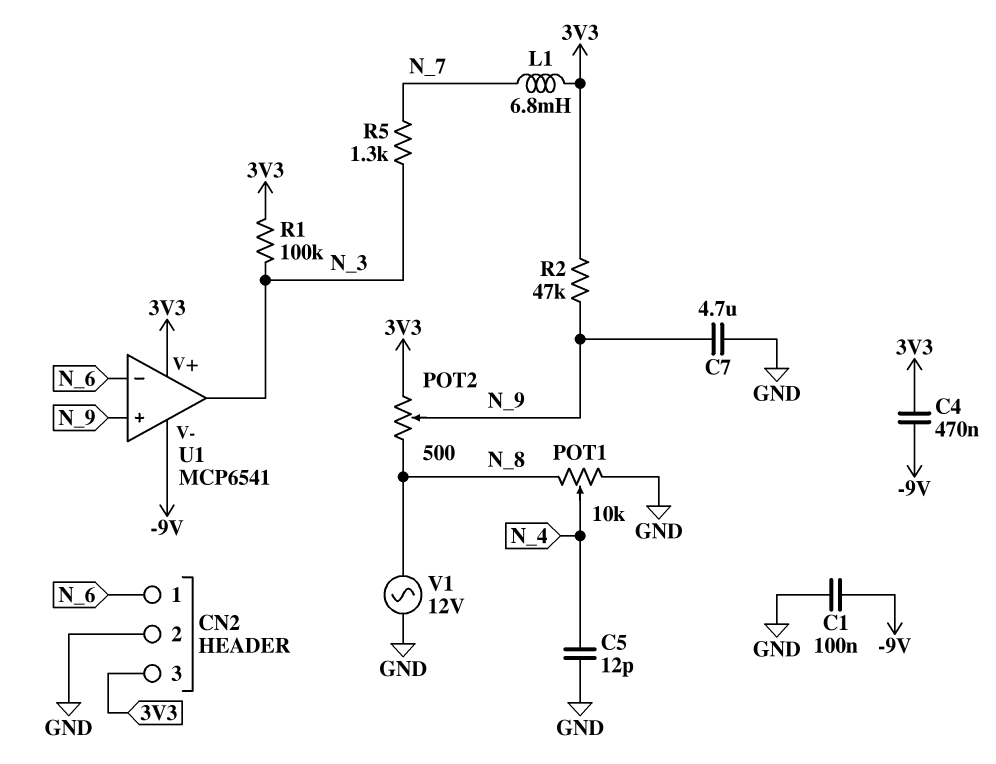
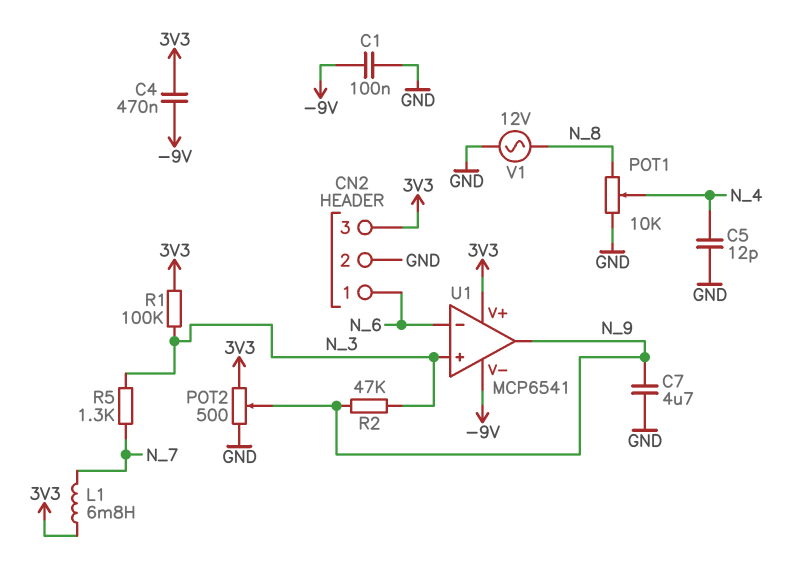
POT2: 500 (3V3, N_8, wiper N_9) -> 500 (3V3, GND, wiper N_9)
R2: 47k (3V3, N_9) -> 47k (N_3, N_9)
U1 pin in+: N_9 -> N_3
U1 pin out: N_3 -> N_9

